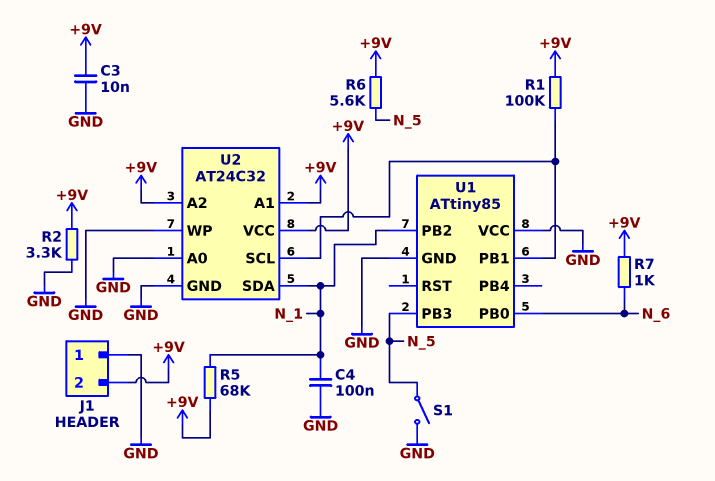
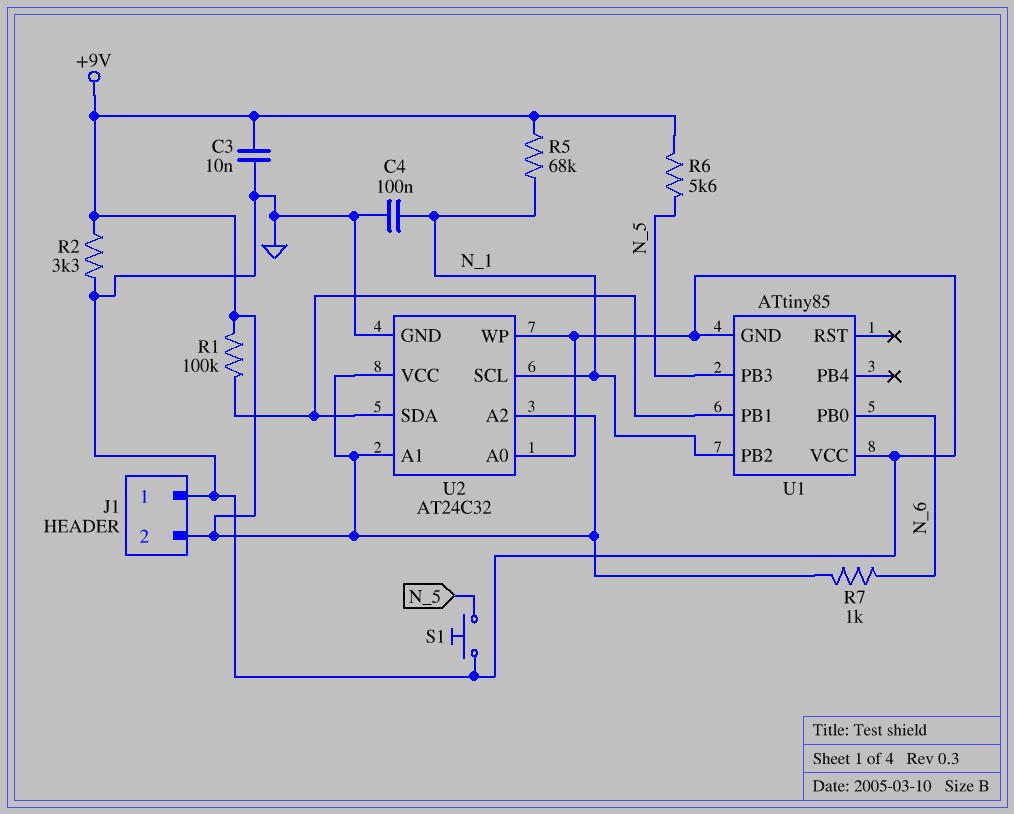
S1: switch (GND, N_5) -> button (GND, N_5)
U2 pin SCL: U1/PB1 -> N_1
U2 pin SDA: N_1 -> U1/PB1

